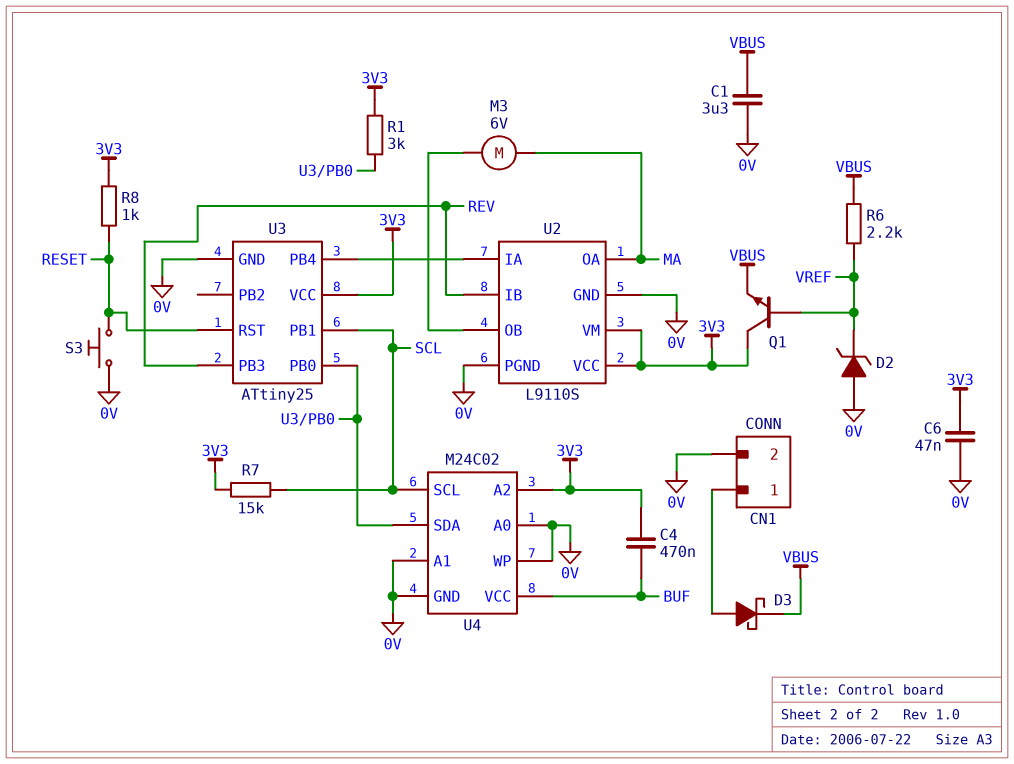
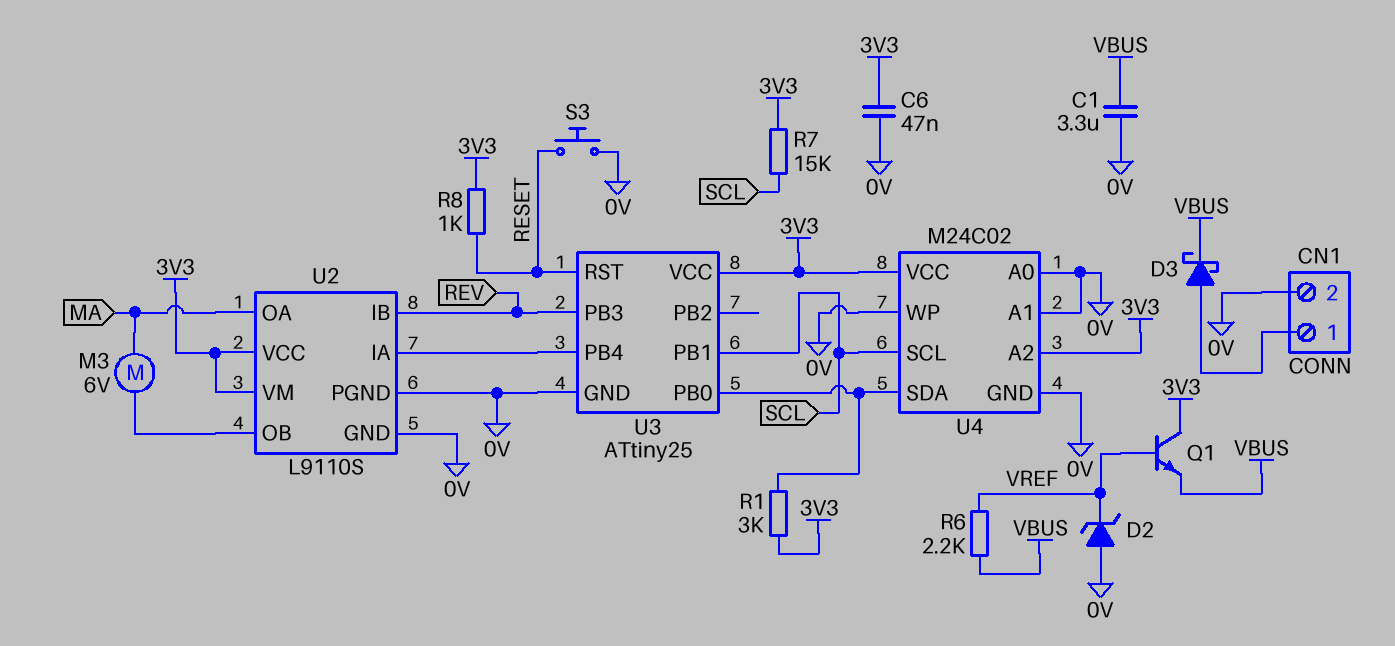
C4: 470nF (3V3, BUF) -> none
U4 pin VCC: BUF -> 3V3

